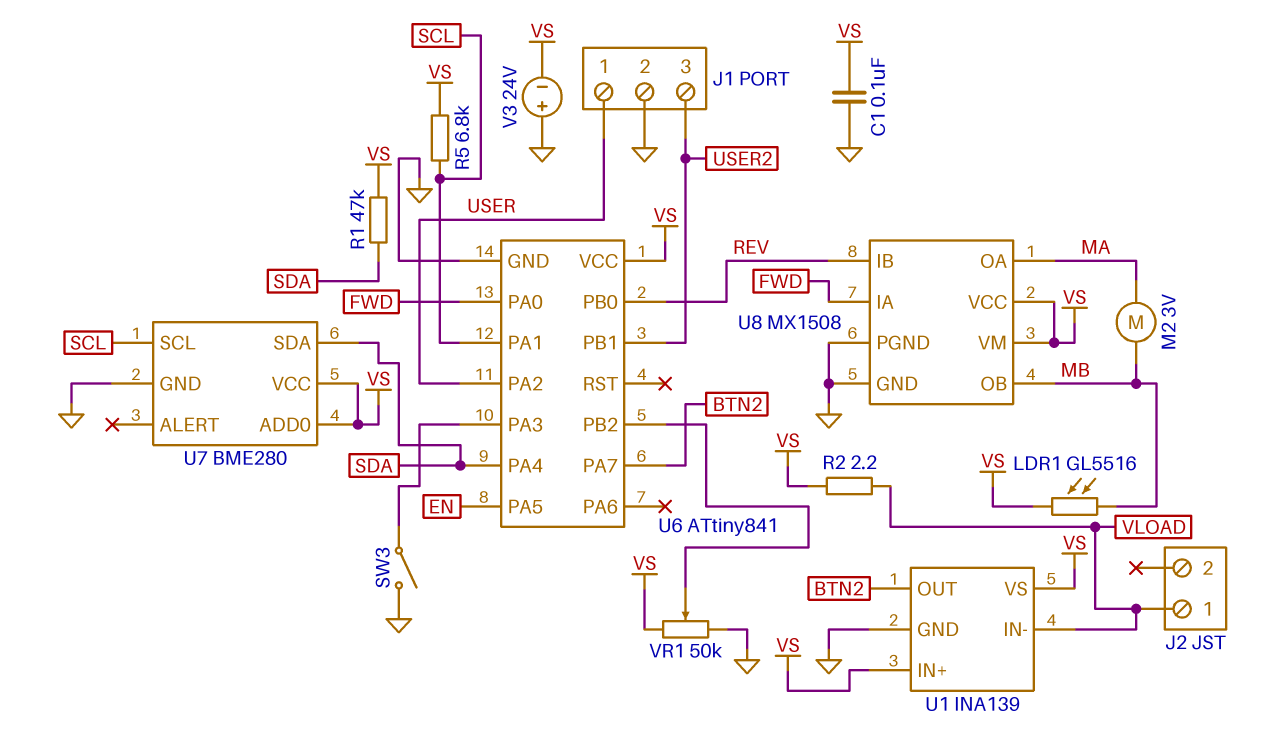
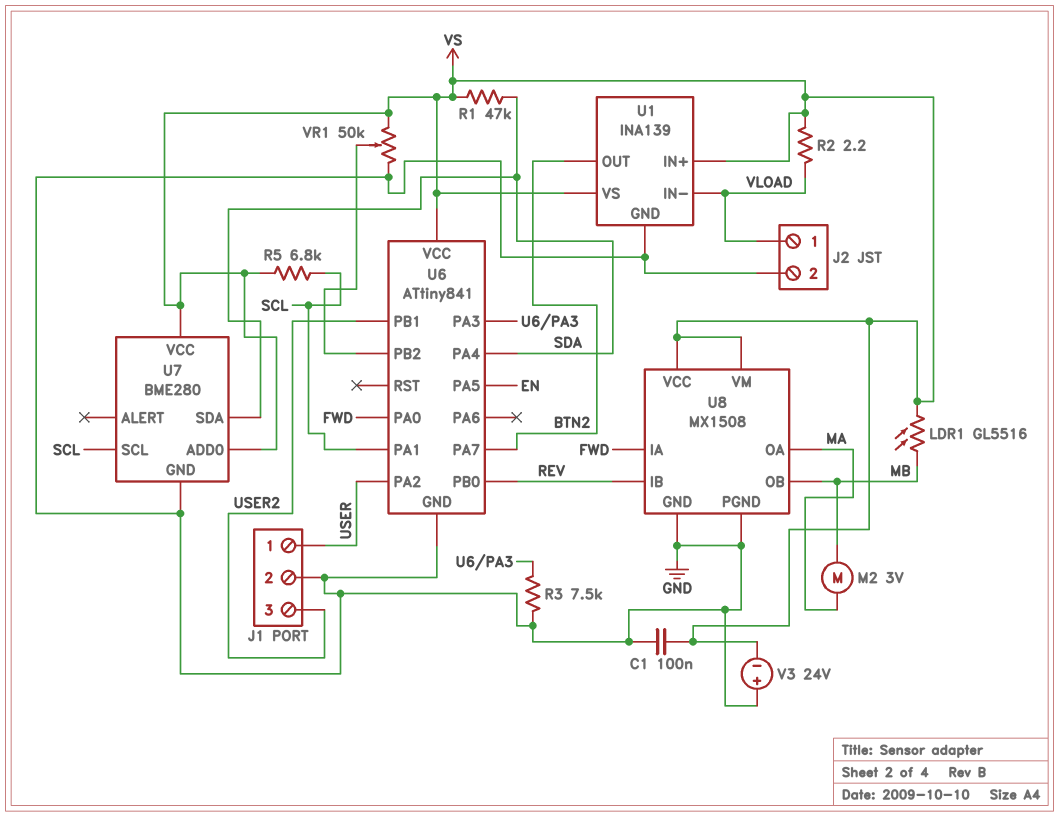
J2 pin 2: none -> GND
R3: none -> 7.5k (GND, U6/PA3)
SW3: switch (GND, U6/PA3) -> none

